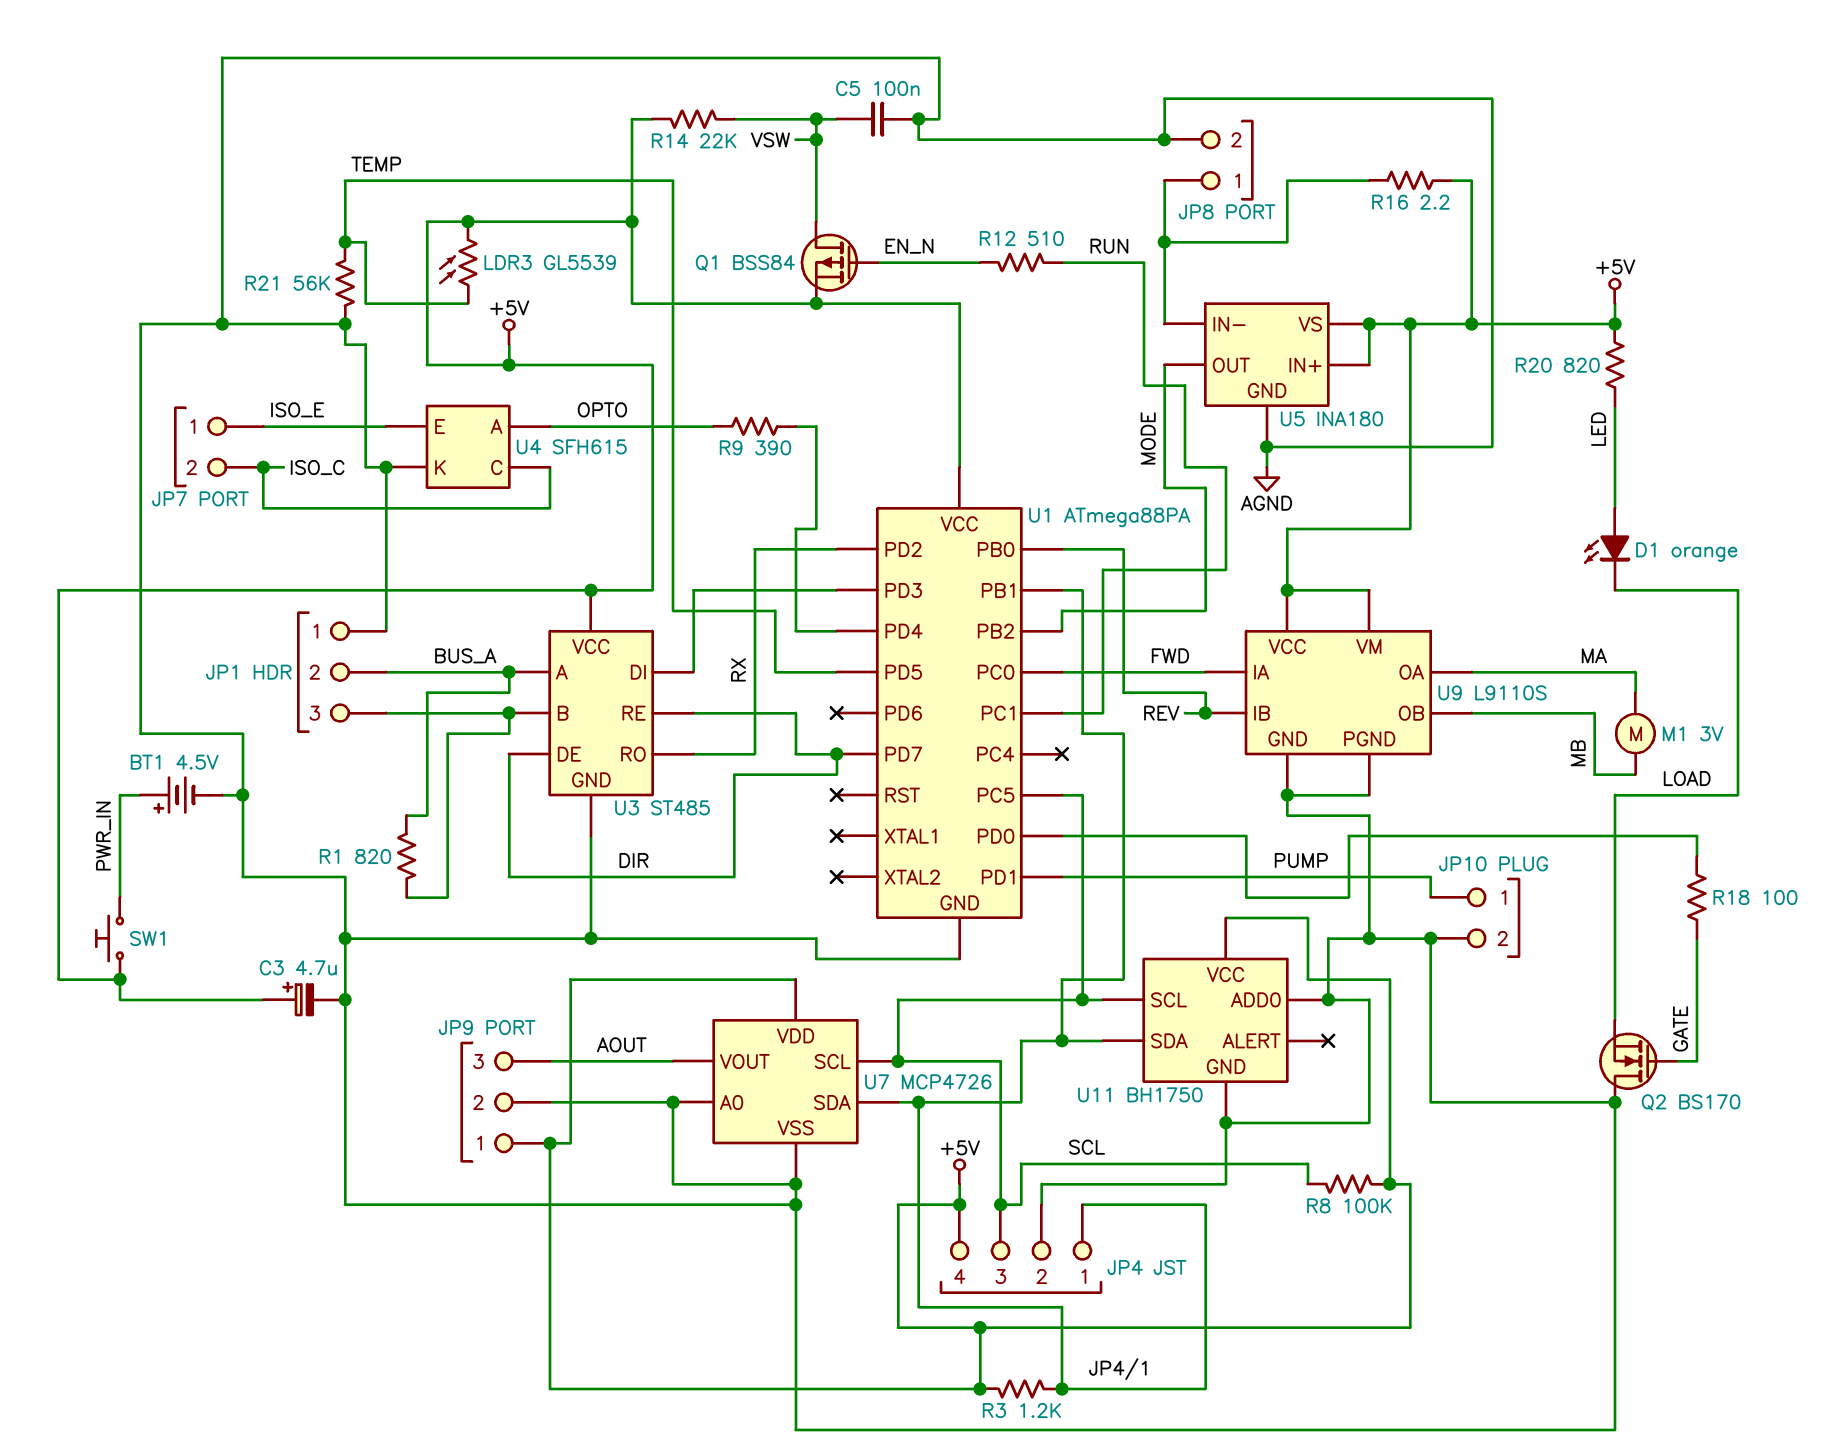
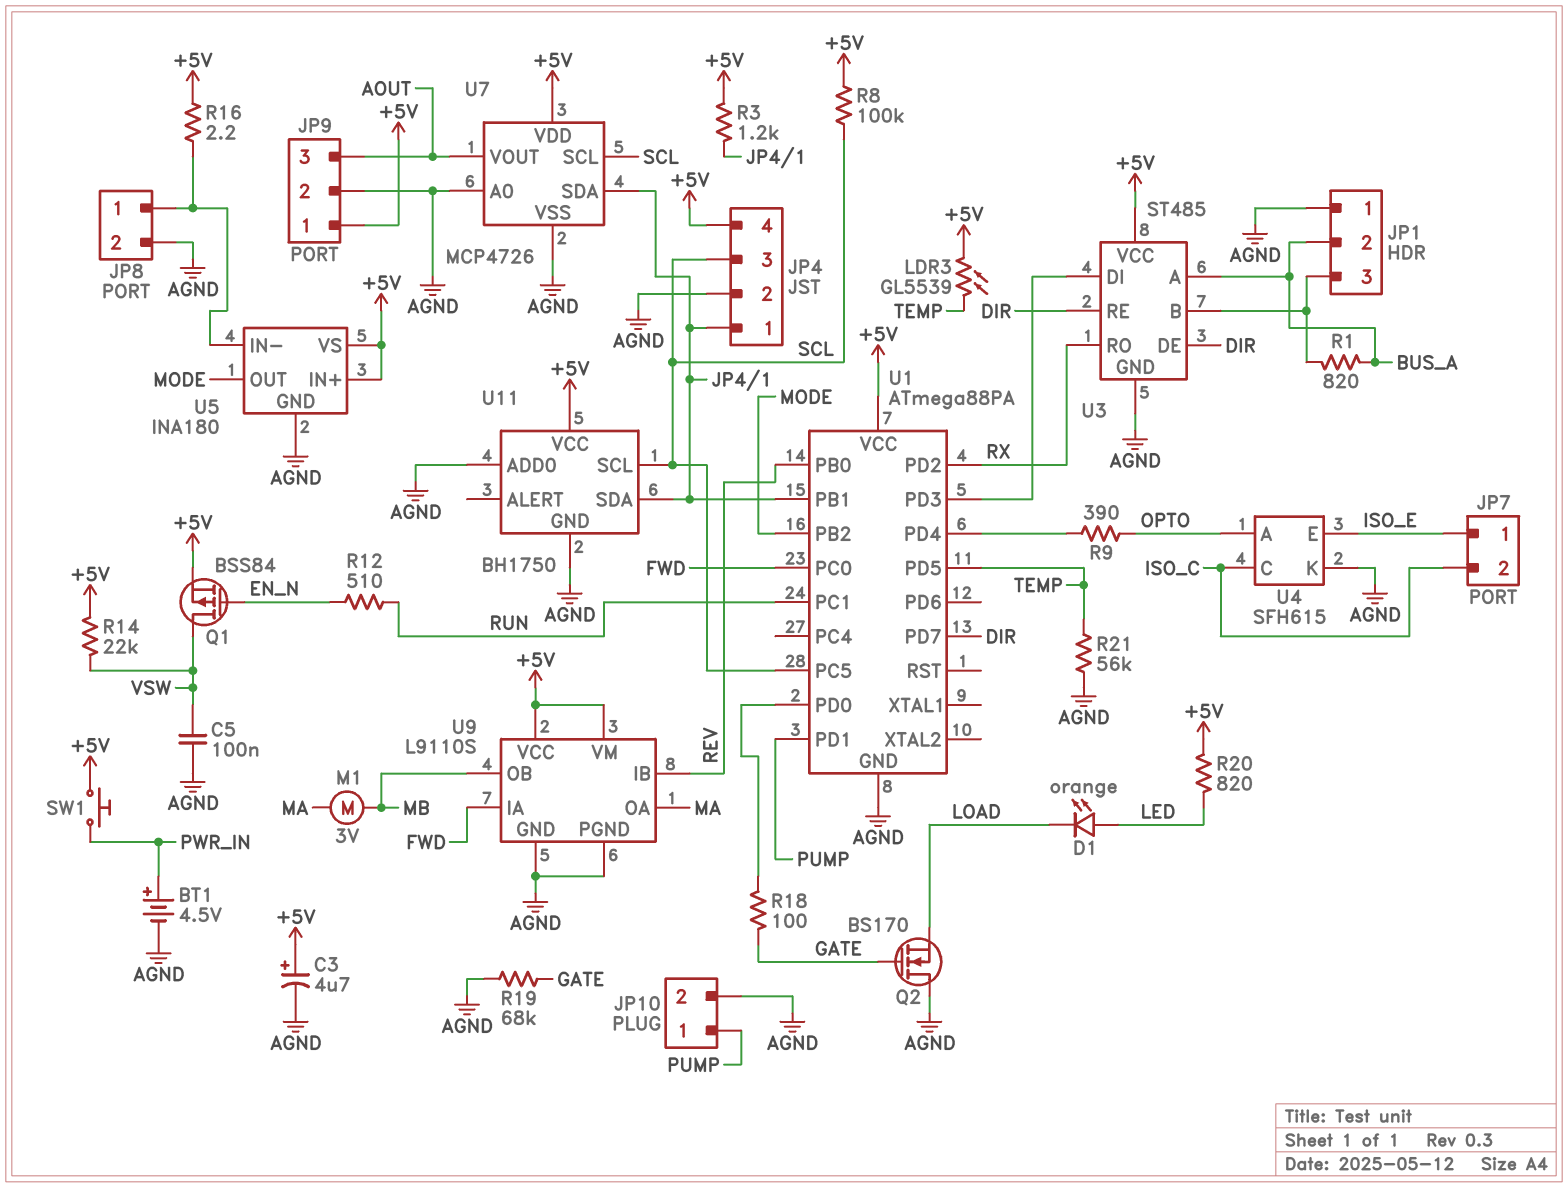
R19: none -> 68k (AGND, GATE)

